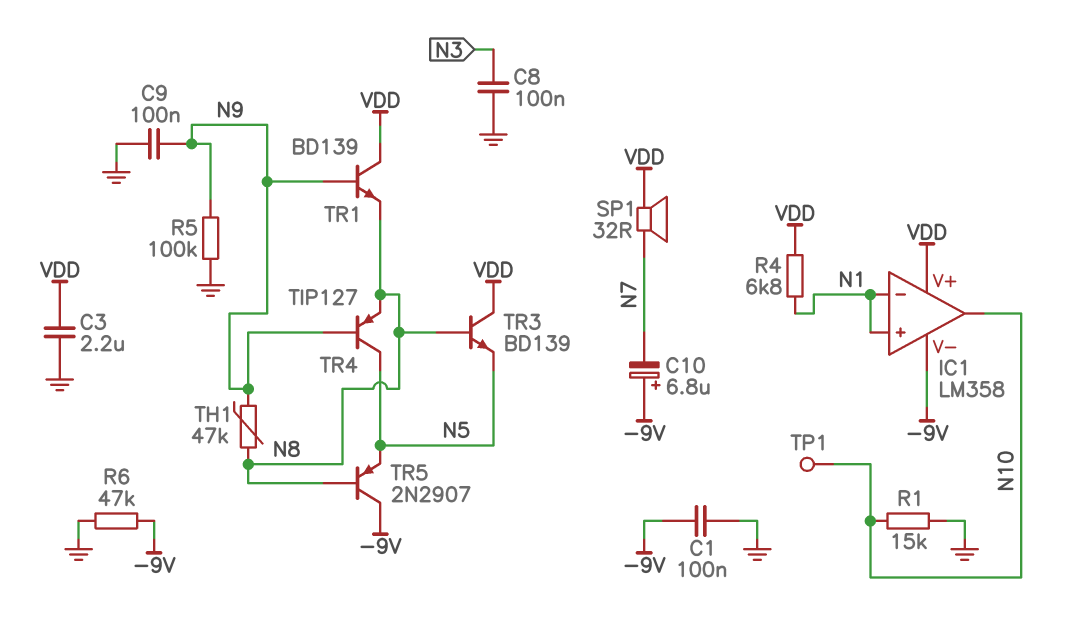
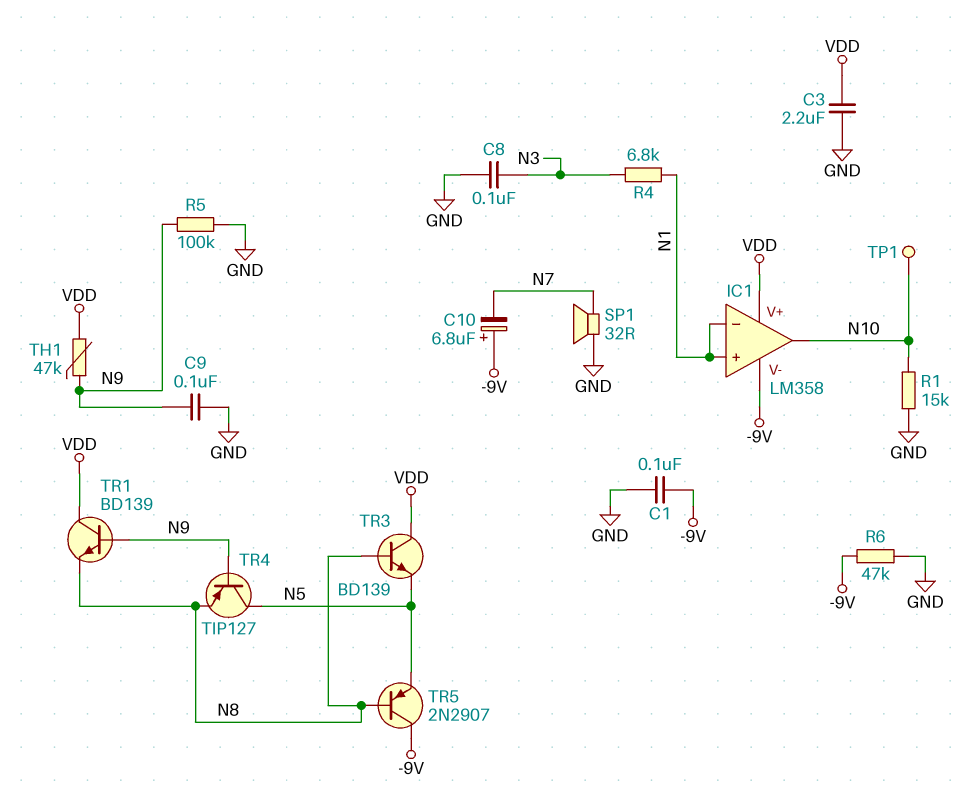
R4: 6.8k (N1, VDD) -> 6.8k (N1, N3)
SP1: speaker 32R (N7, VDD) -> speaker 32R (GND, N7)
TH1: 47k (N8, N9) -> 47k (N9, VDD)

